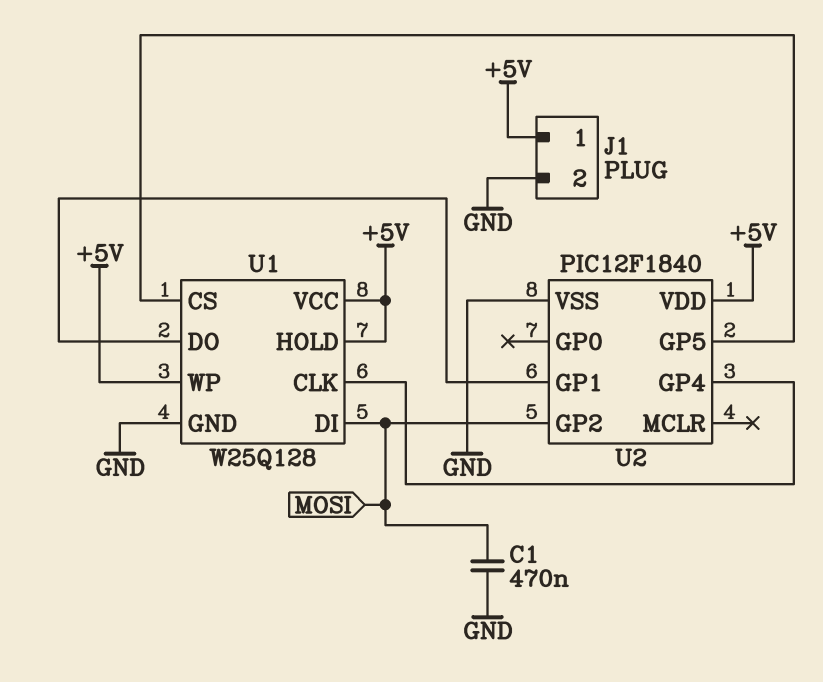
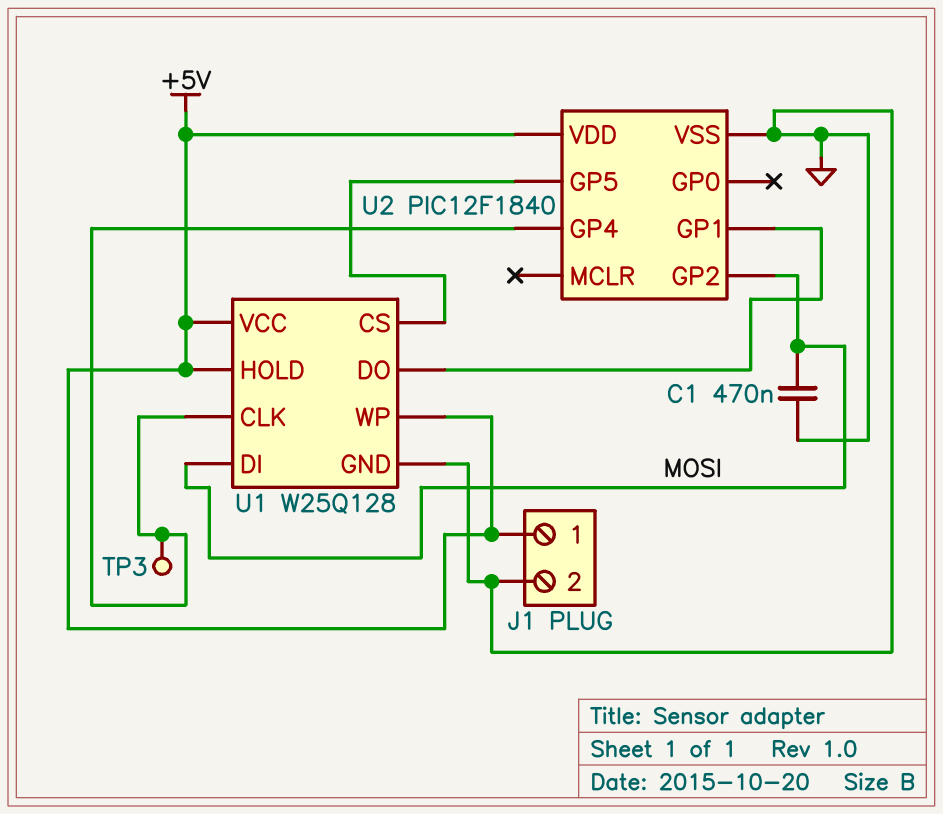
TP3: none -> test point (U1/CLK)

